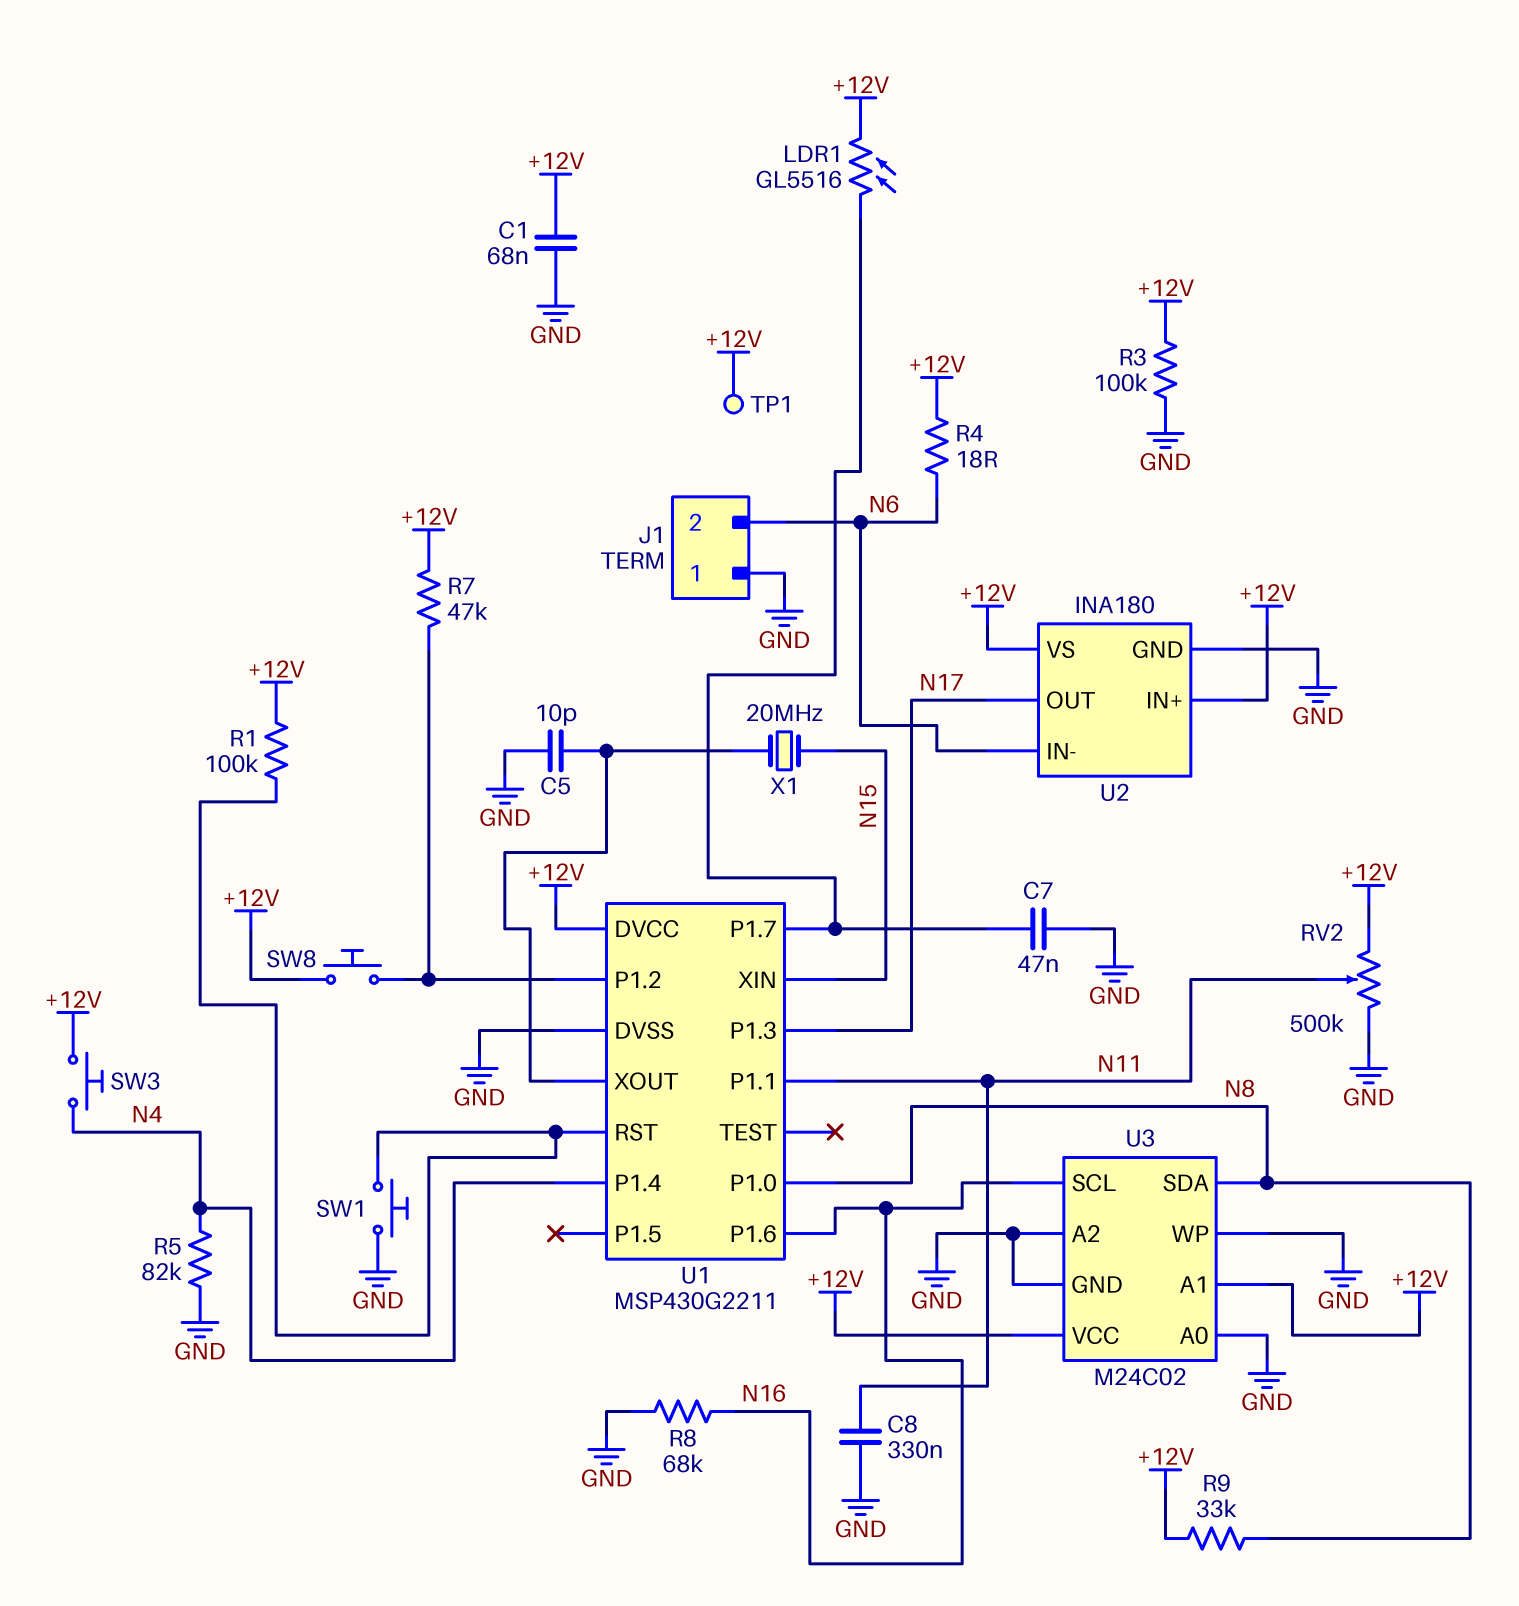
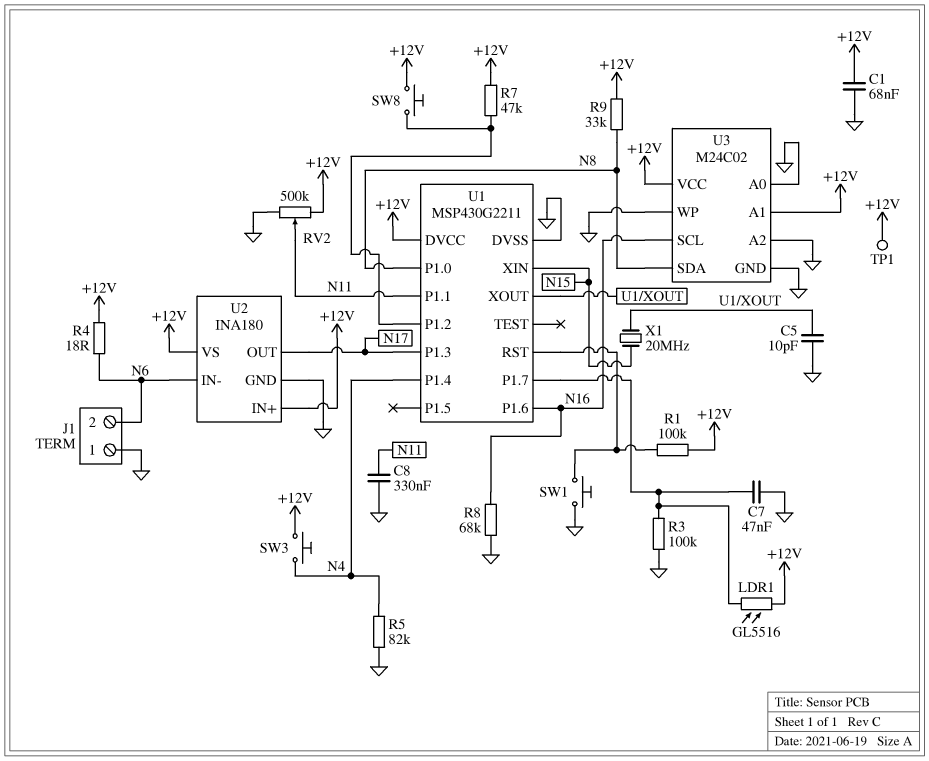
R3: 100k (+12V, GND) -> 100k (GND, U1/P1.7)

